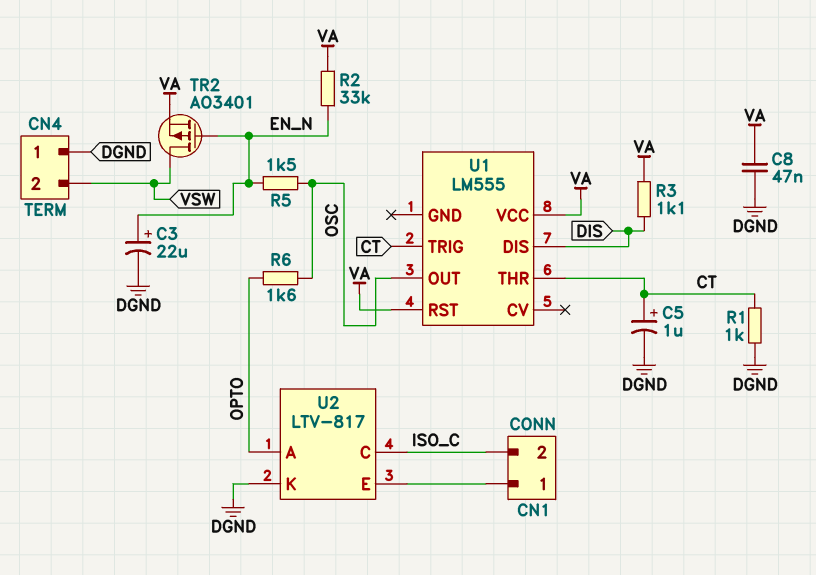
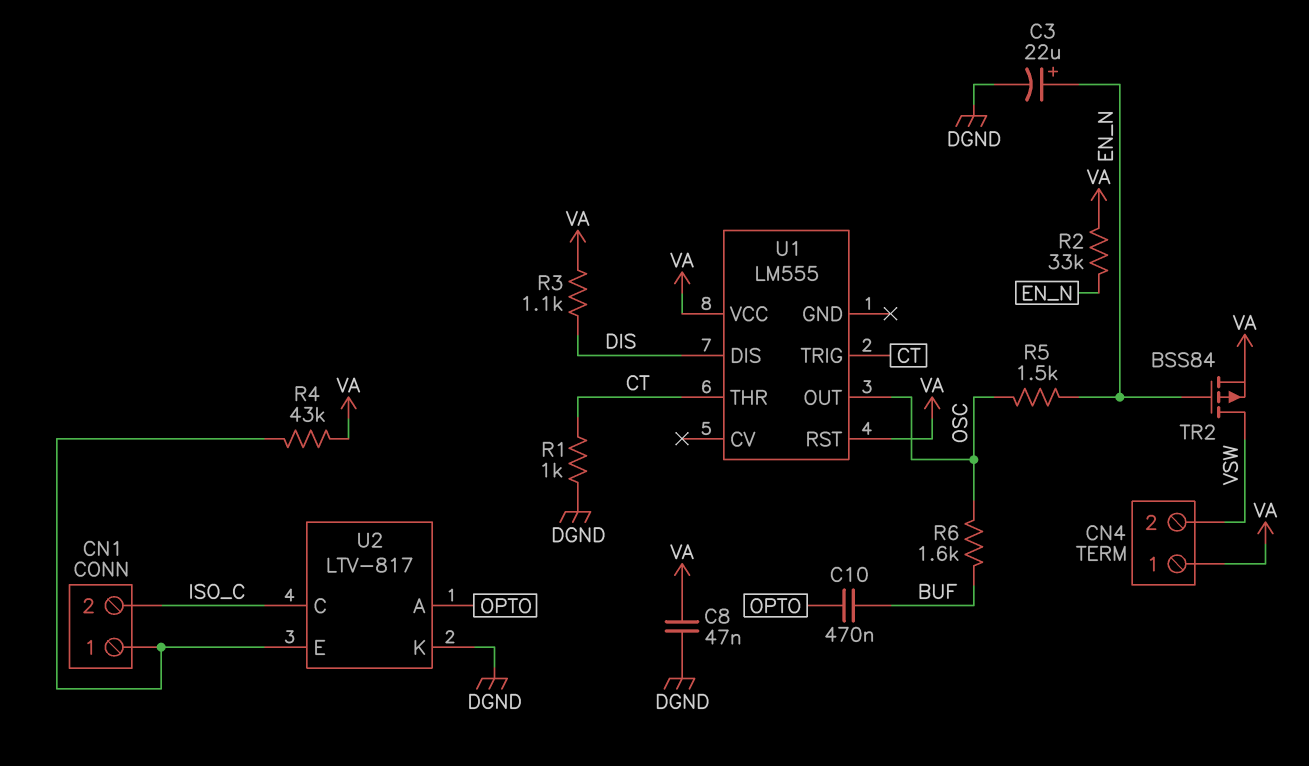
C5: 1uF (plus CT, minus DGND) -> none
C10: none -> 470nF (BUF, OPTO)
CN4 pin 1: DGND -> VA
R4: none -> 43k (CN1/1, VA)
R6: 1.6k (OPTO, OSC) -> 1.6k (BUF, OSC)
TR2: PMOS AO3401 (G EN_N, D VSW, S VA) -> PMOS BSS84 (G EN_N, D VSW, S VA)

